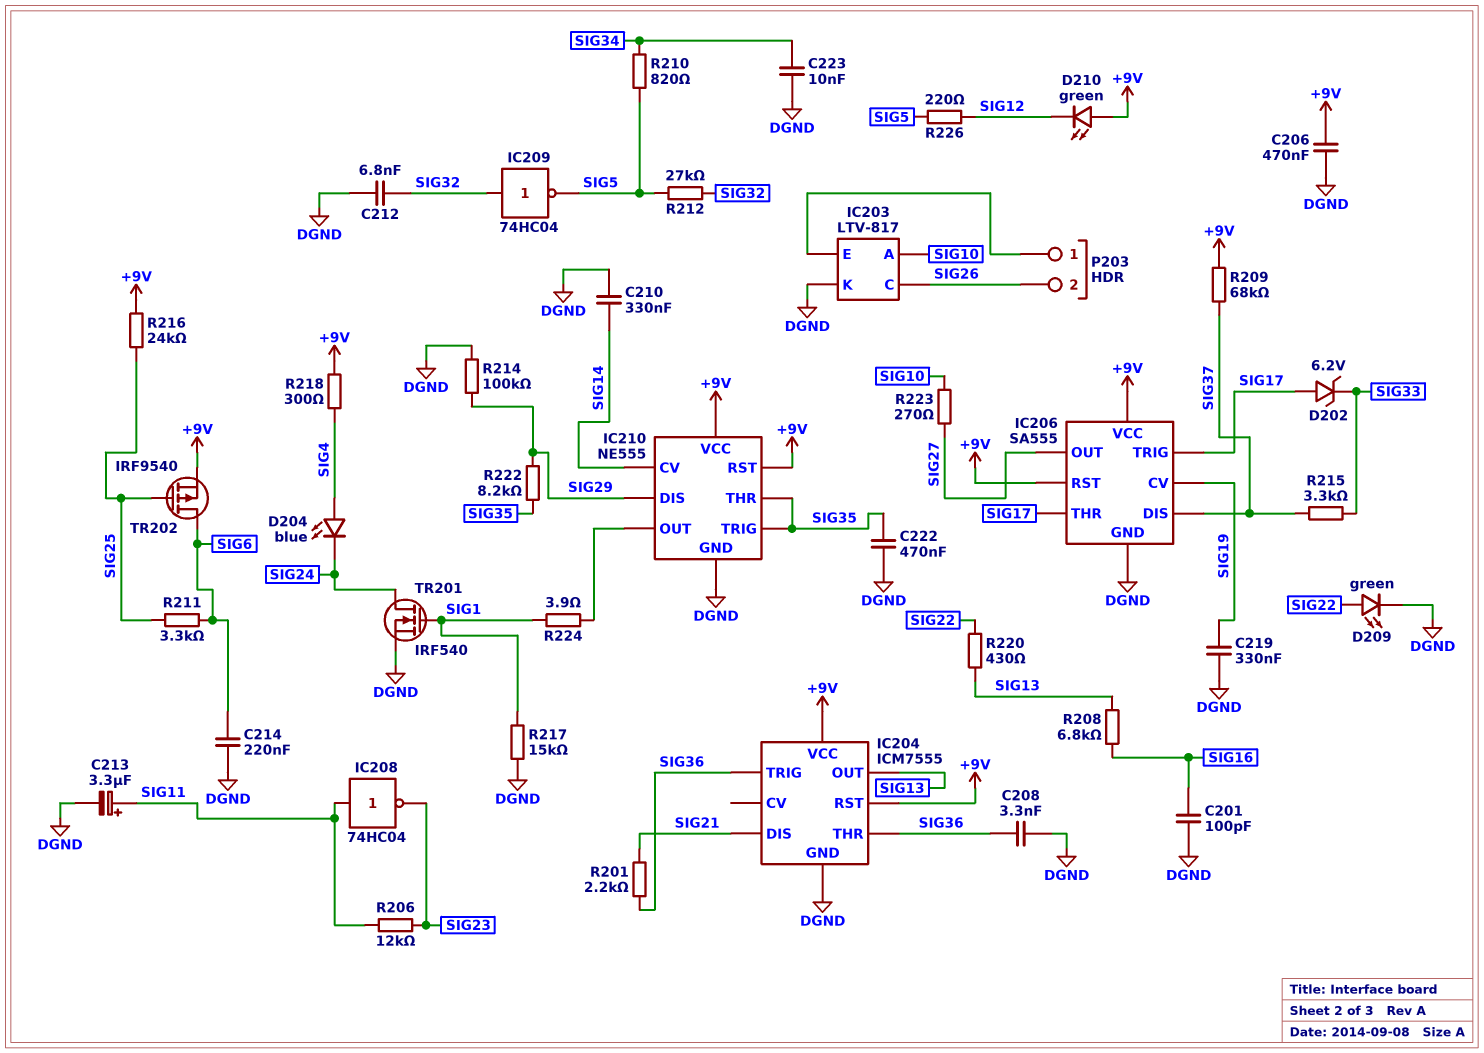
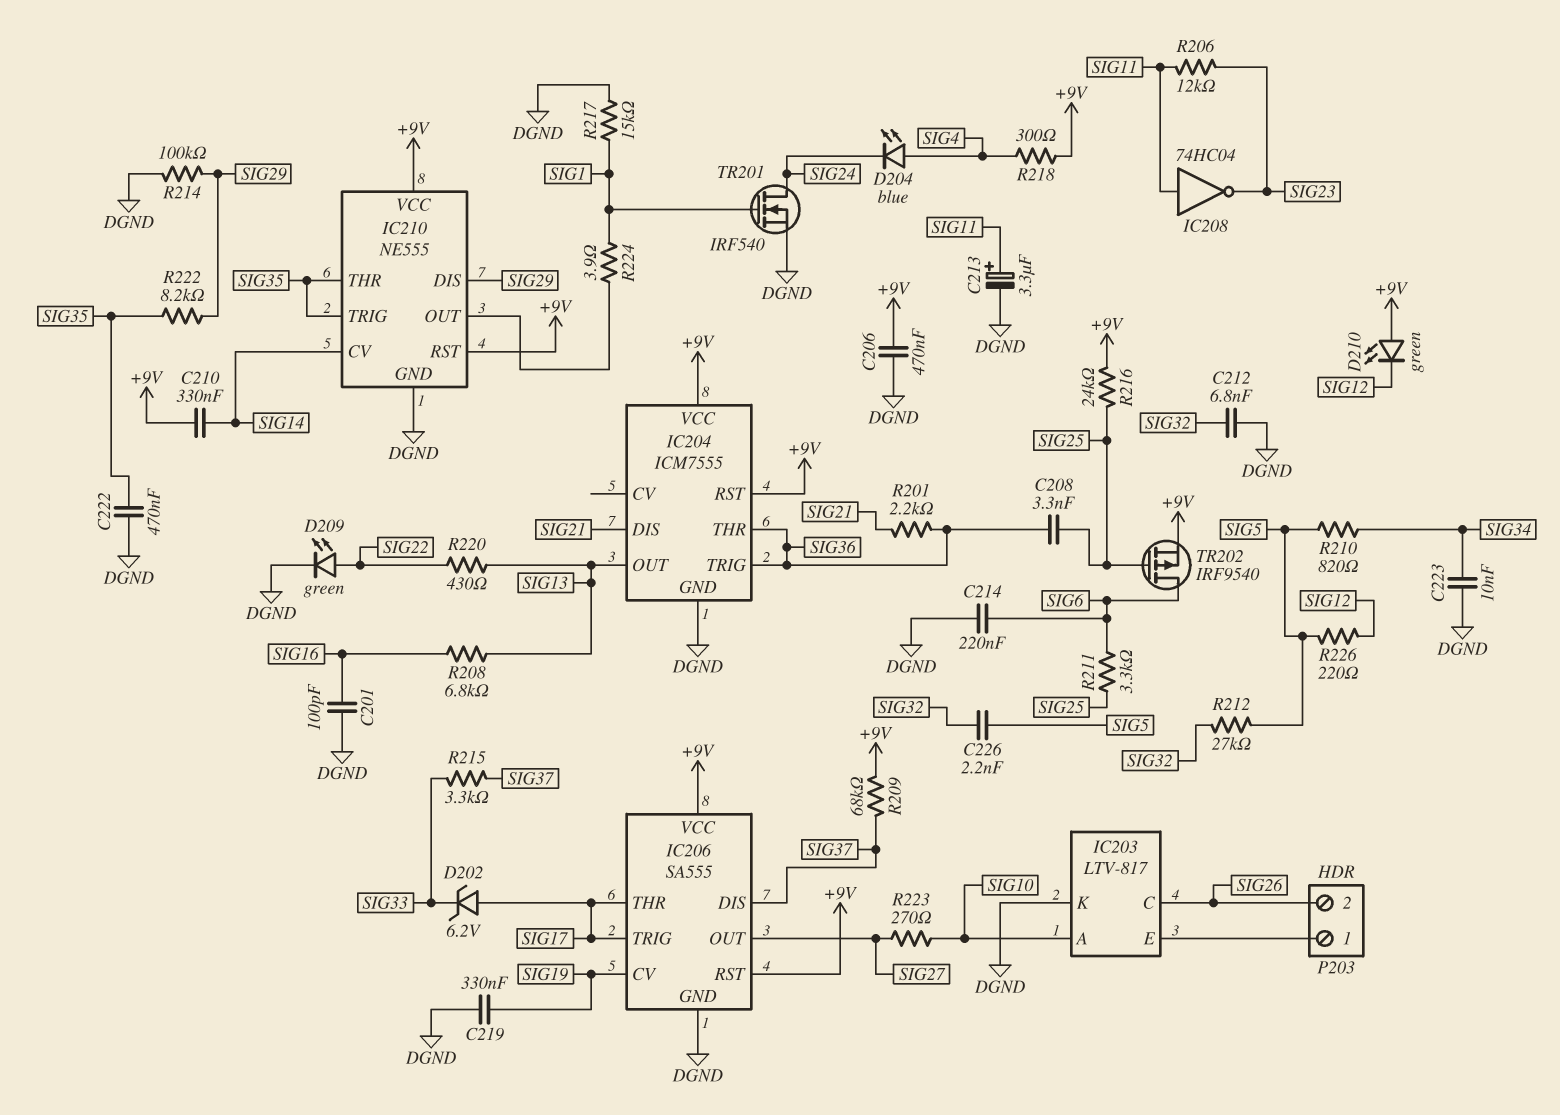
C208: 3.3nF (DGND, SIG36) -> 3.3nF (SIG25, SIG36)
C210: 330nF (DGND, SIG14) -> 330nF (+9V, SIG14)
C226: none -> 2.2nF (SIG5, SIG32)
IC209: NOT 74HC04 (in SIG32, out SIG5) -> none

